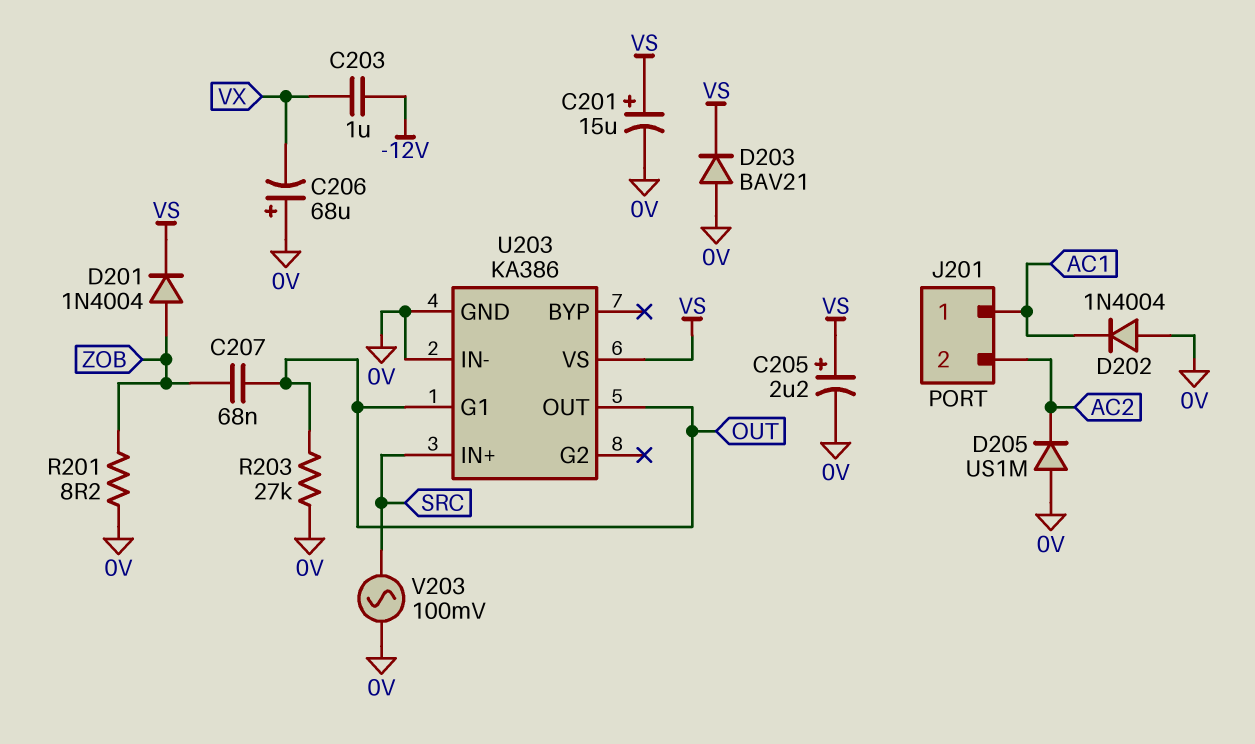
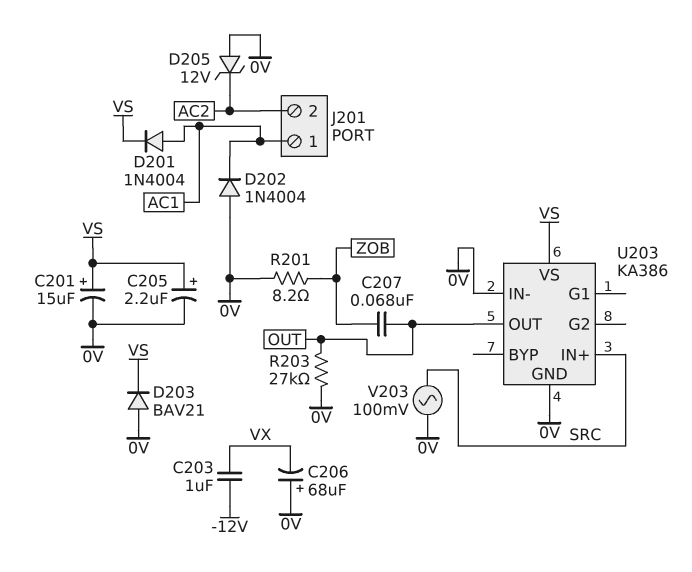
D201: diode 1N4004 (A ZOB, K VS) -> diode 1N4004 (A AC1, K VS)
D205: diode US1M (A 0V, K AC2) -> zener 12V (A 0V, K AC2)
U203 pin G1: OUT -> none

